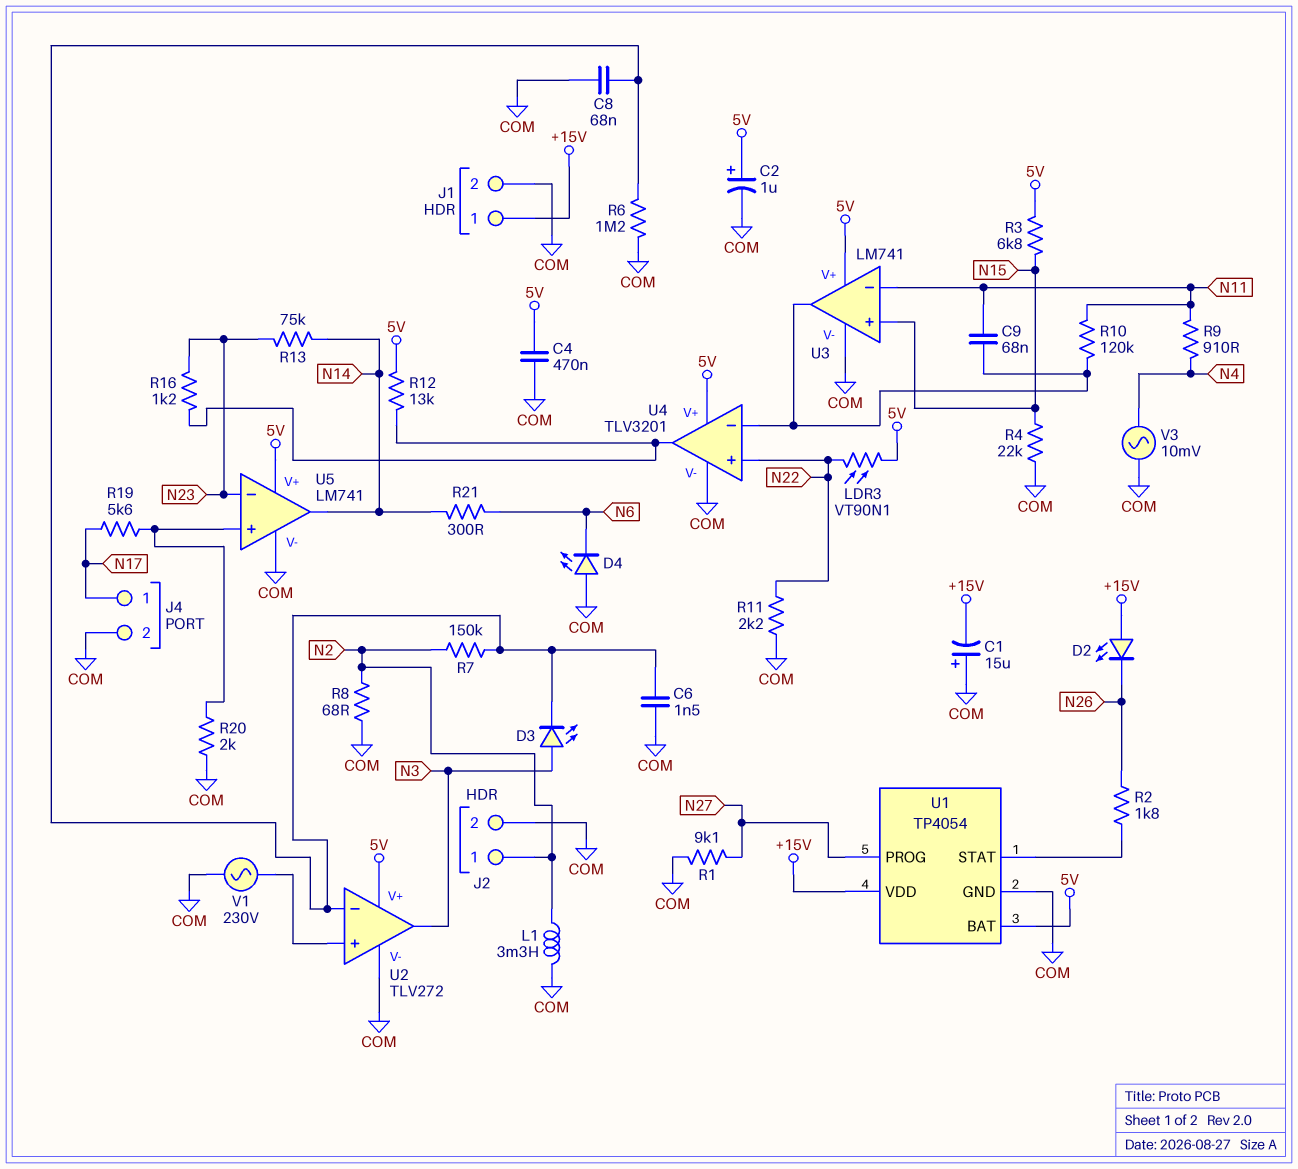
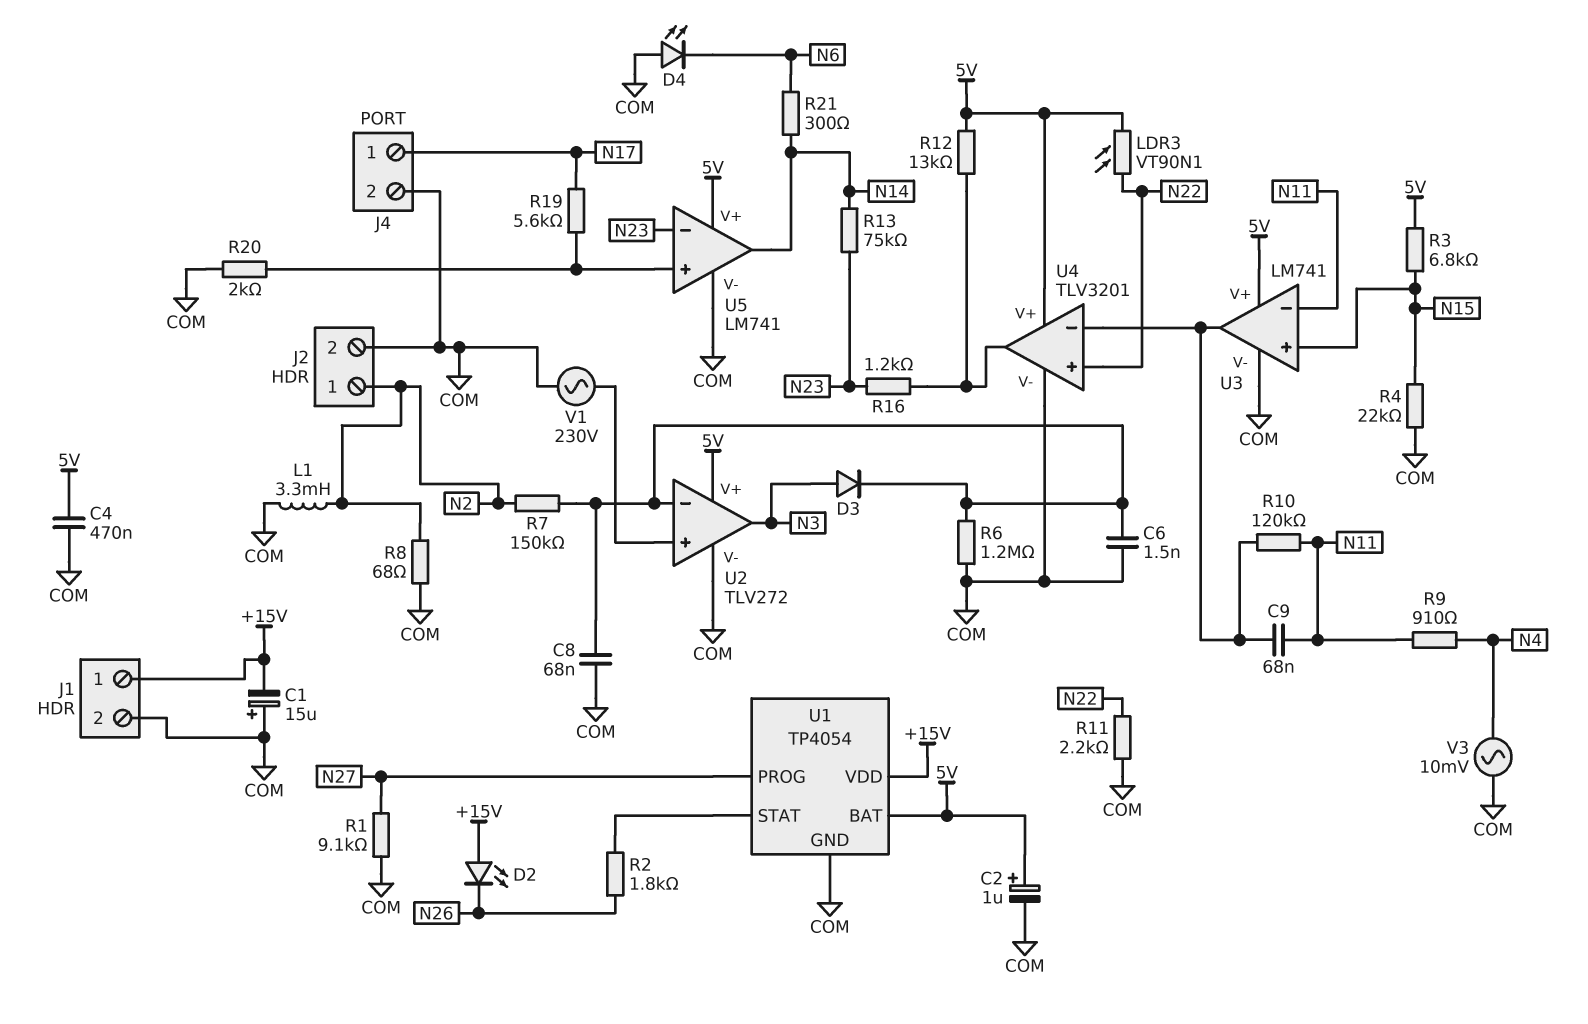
D3: LED (A N3, K U2/in-) -> diode (A N3, K U2/in-)

